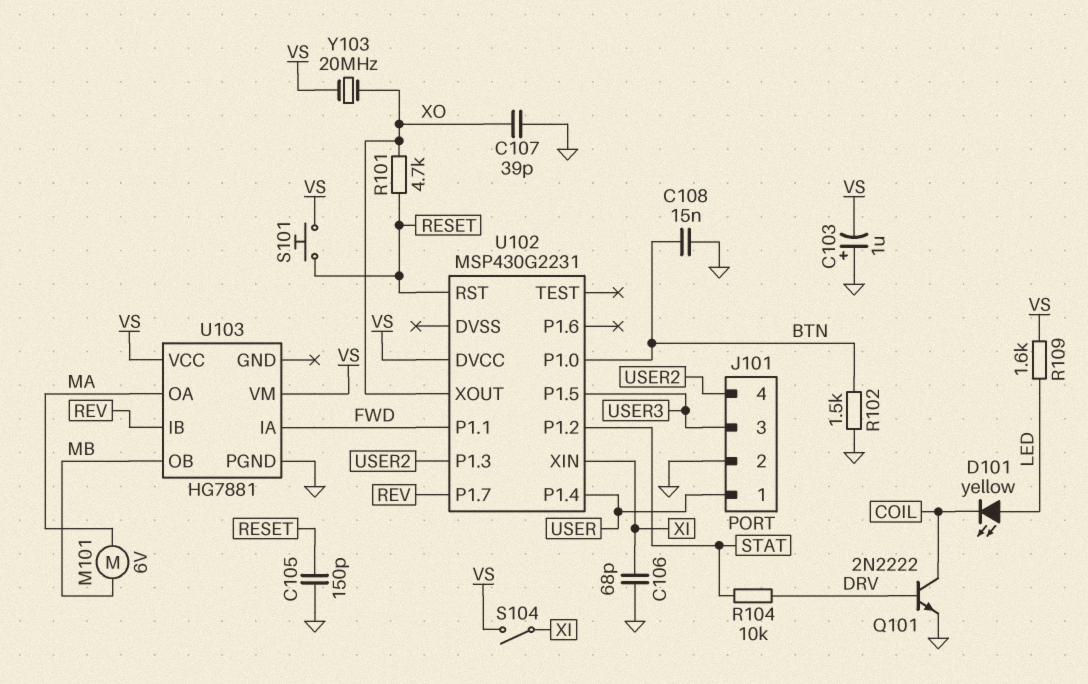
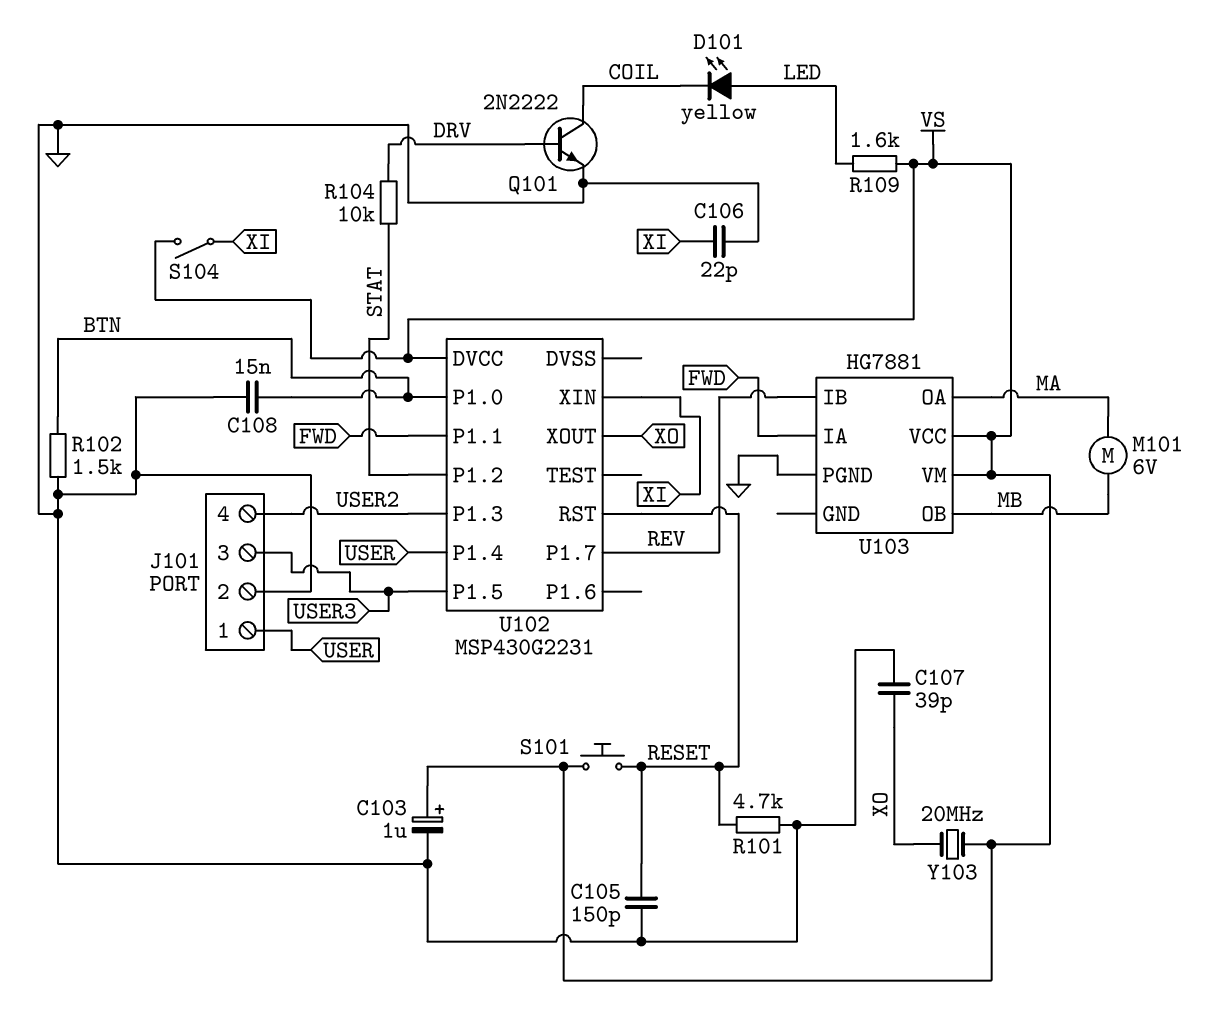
C103: 1uF (plus GND, minus VS) -> 1uF (plus VS, minus GND)
C106: 68pF (GND, XI) -> 22pF (GND, XI)
R101: 4.7k (RESET, XO) -> 4.7k (GND, RESET)

